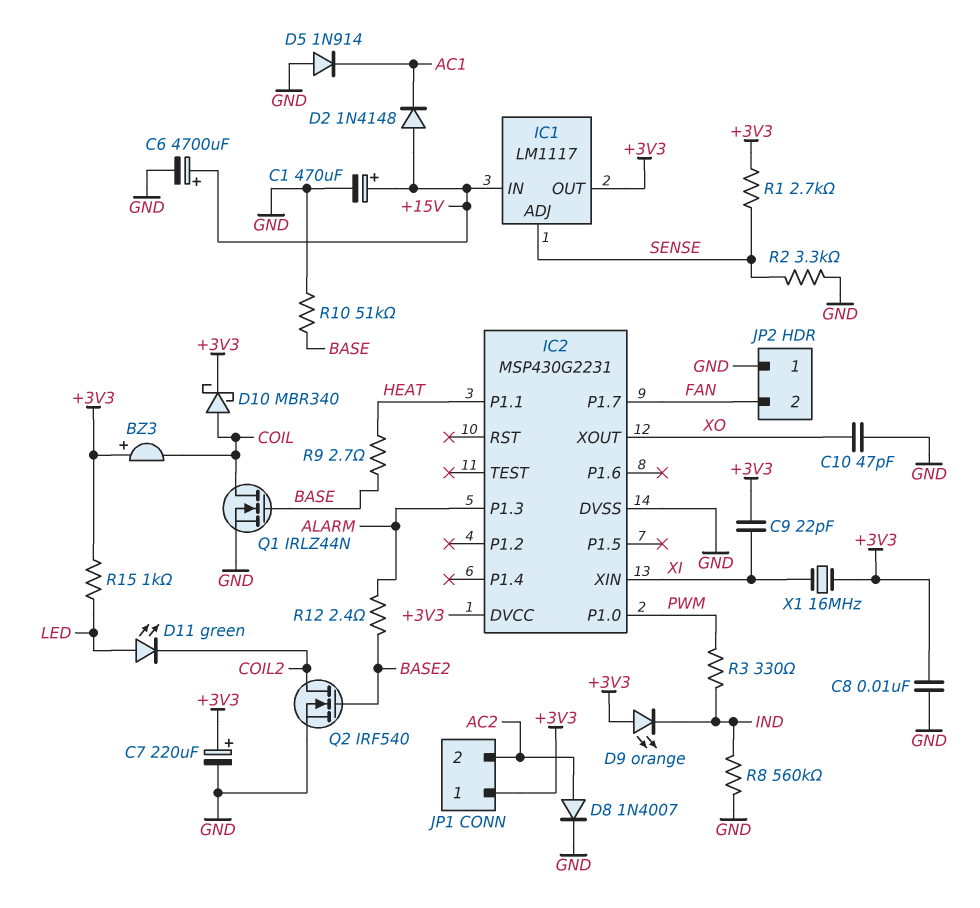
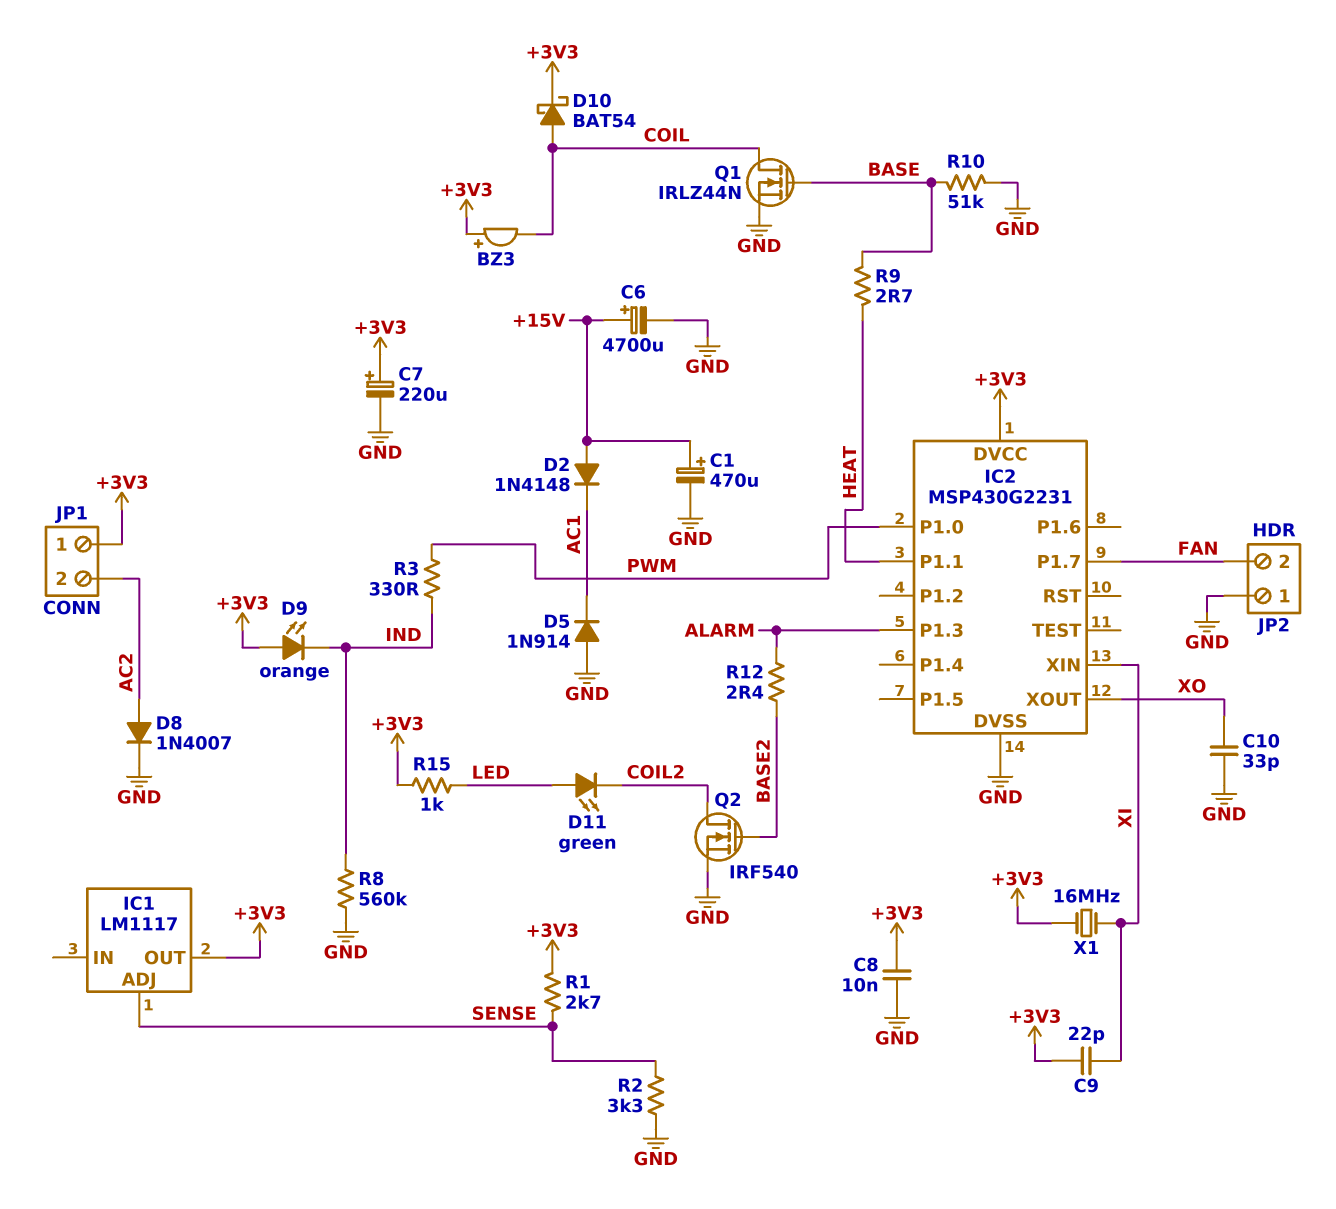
C10: 47pF (GND, XO) -> 33pF (GND, XO)
D10: schottky MBR340 (A COIL, K +3V3) -> schottky BAT54 (A COIL, K +3V3)
IC1 pin IN: +15V -> none

